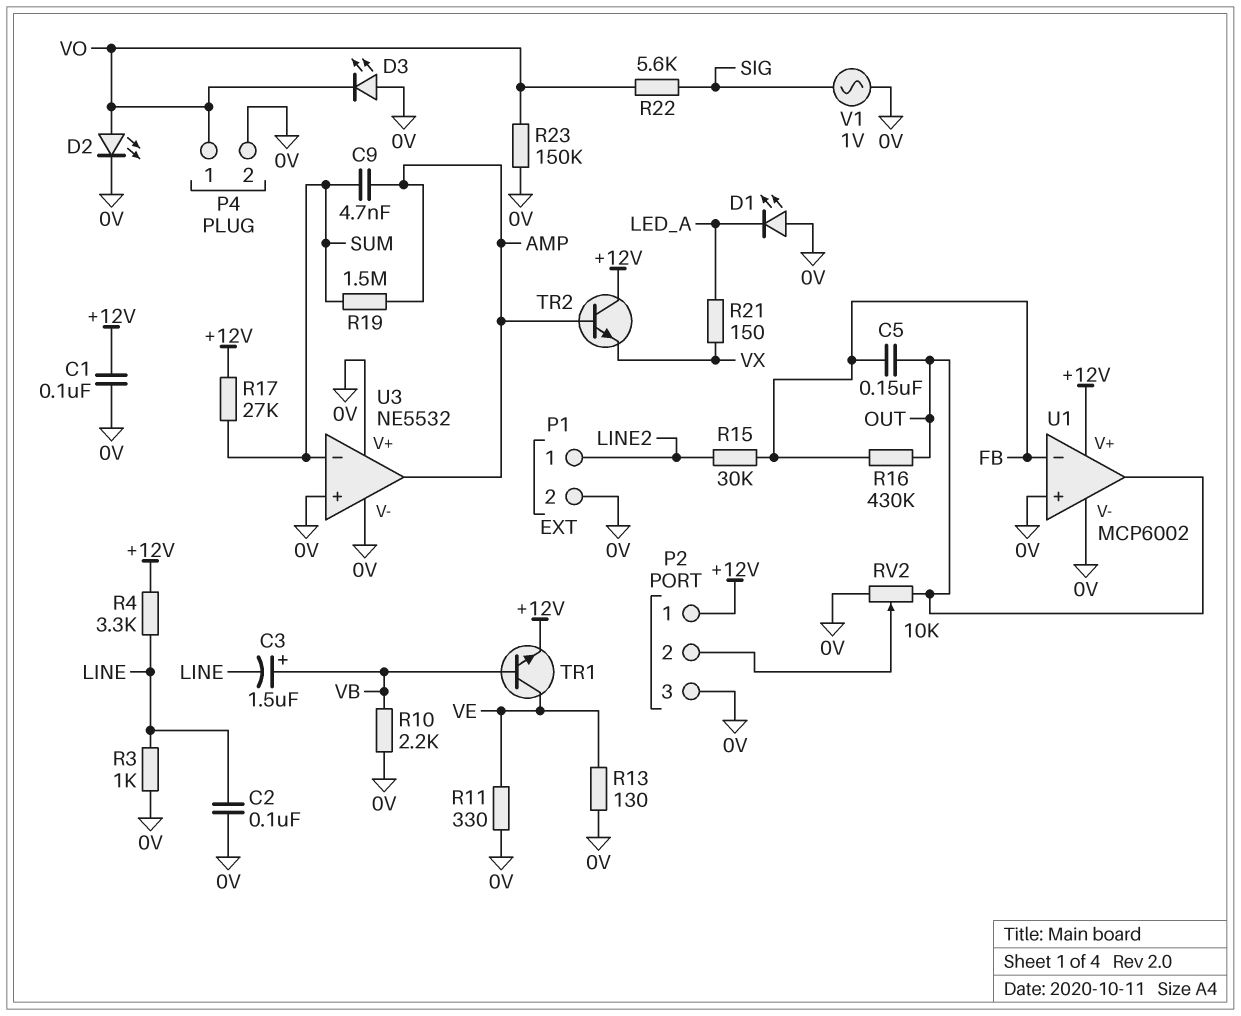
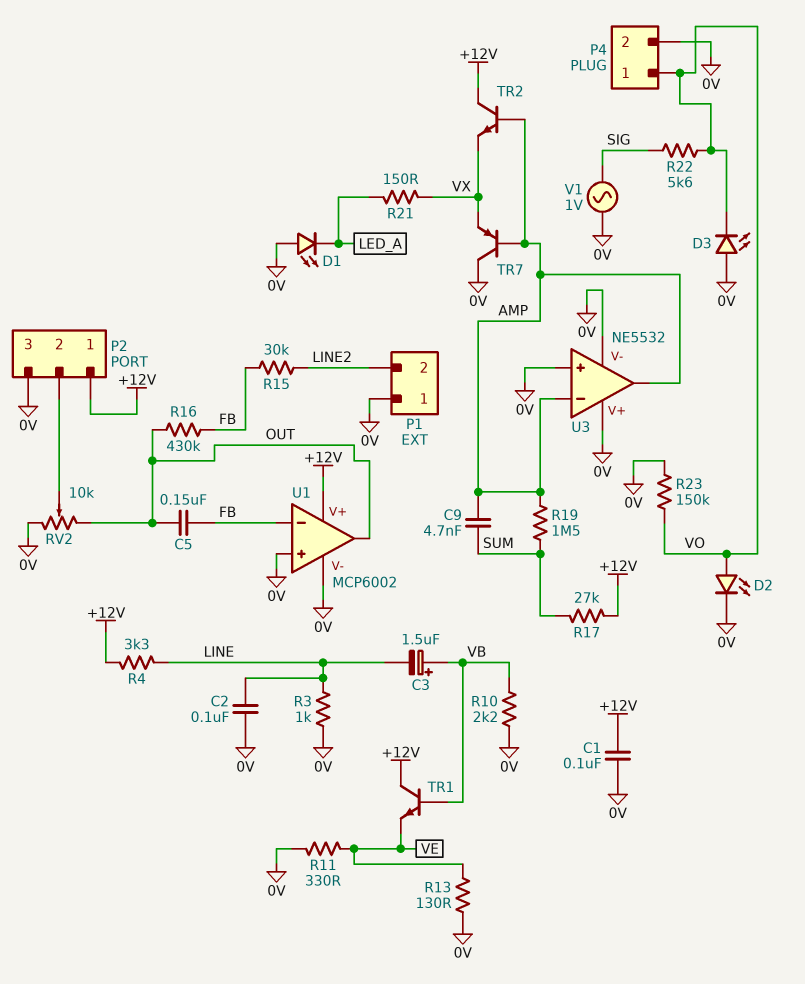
P1 pin 1: LINE2 -> 0V
P1 pin 2: 0V -> LINE2
TR1: NPN (B VB, C VE, E +12V) -> NPN (B VB, C +12V, E VE)
TR7: none -> PNP (B AMP, C 0V, E VX)
U3 pin in-: SUM -> AMP

